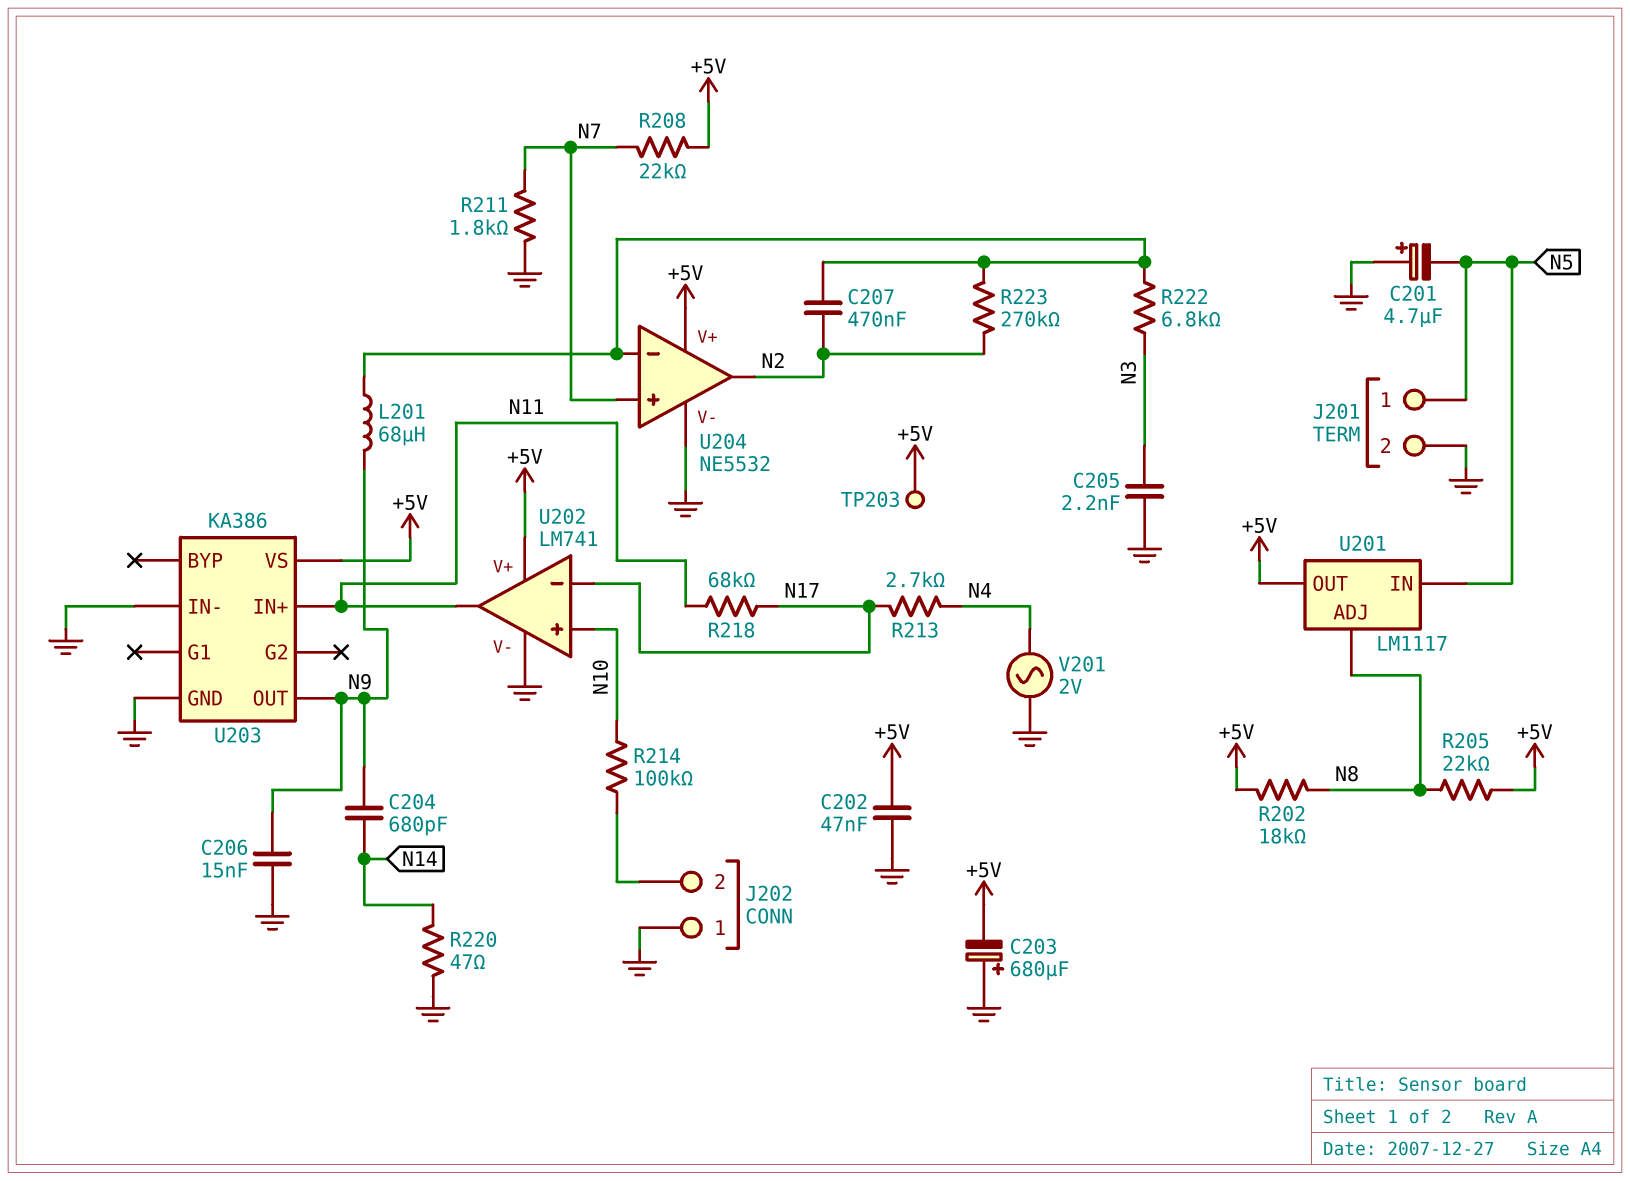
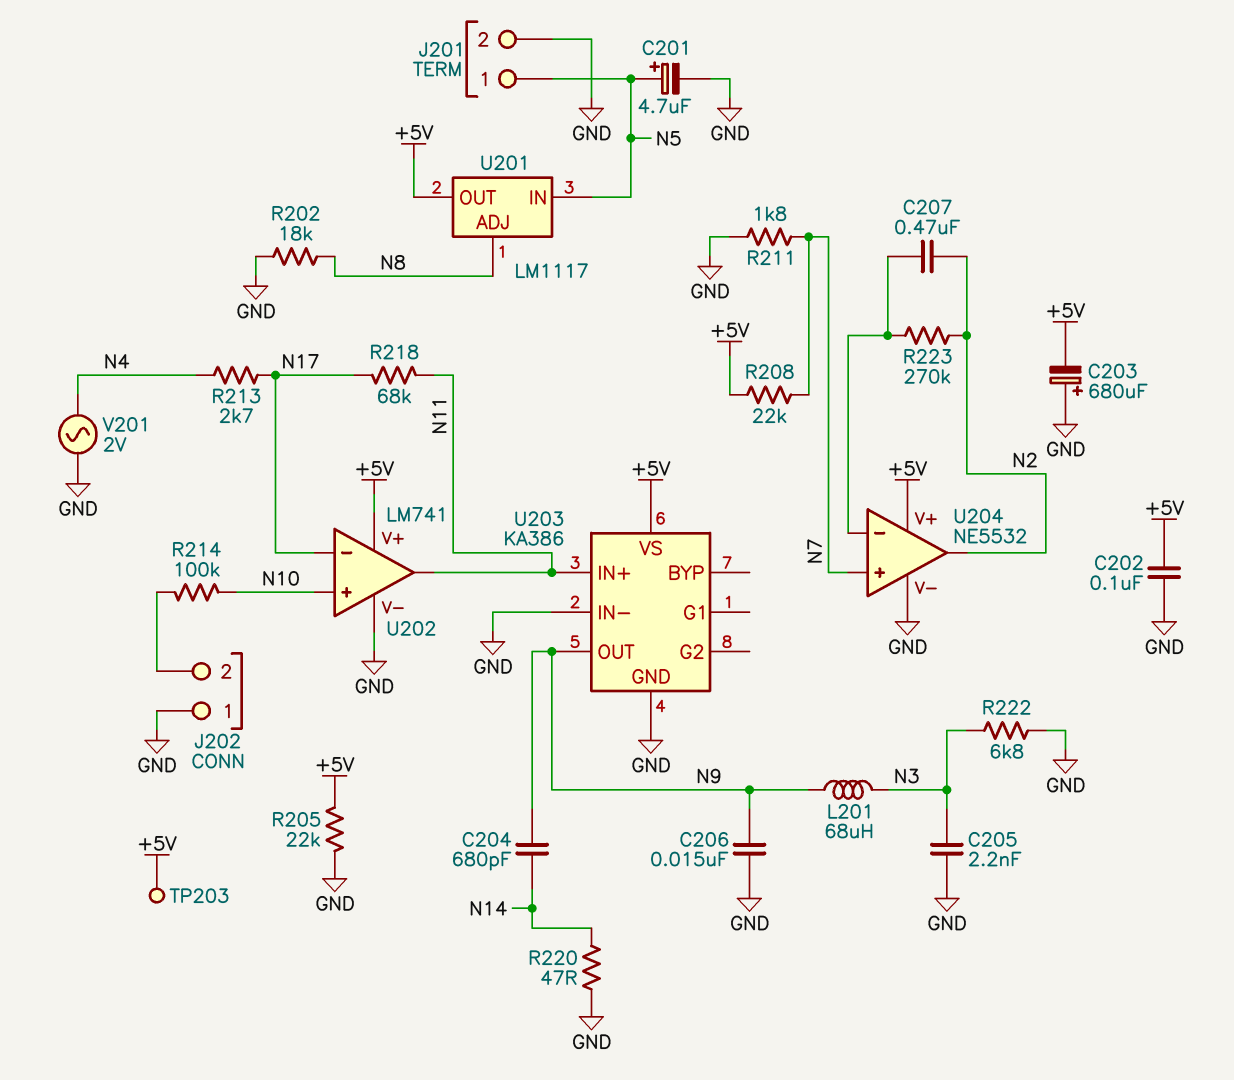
C201: 4.7uF (plus GND, minus N5) -> 4.7uF (plus N5, minus GND)
C202: 47nF (+5V, GND) -> 100nF (+5V, GND)
L201: 68uH (N9, U204/in-) -> 68uH (N3, N9)
R202: 18k (+5V, N8) -> 18k (GND, N8)
R205: 22k (+5V, N8) -> 22k (+5V, GND)
R222: 6.8k (N3, U204/in-) -> 6.8k (GND, N3)

